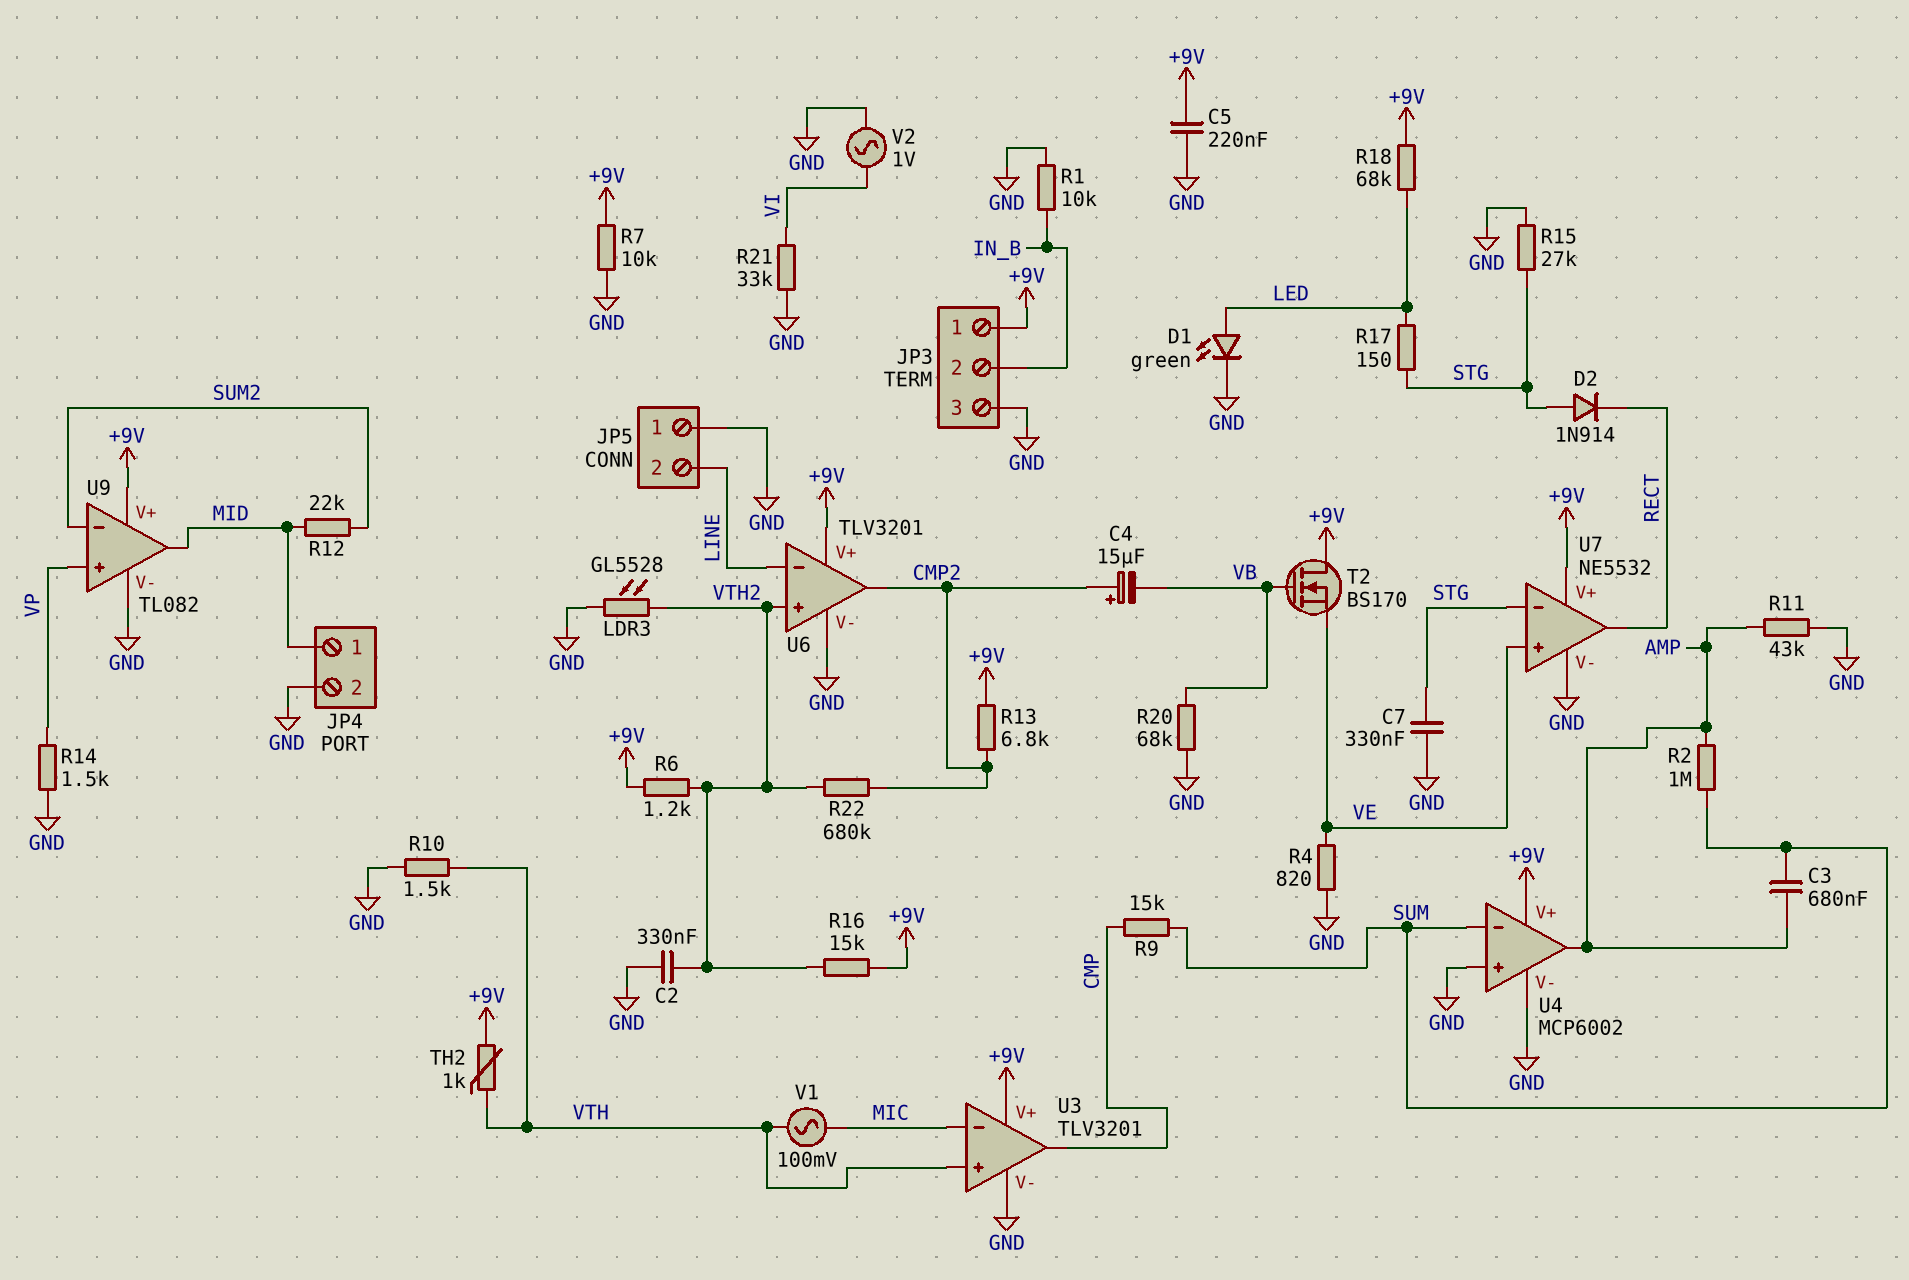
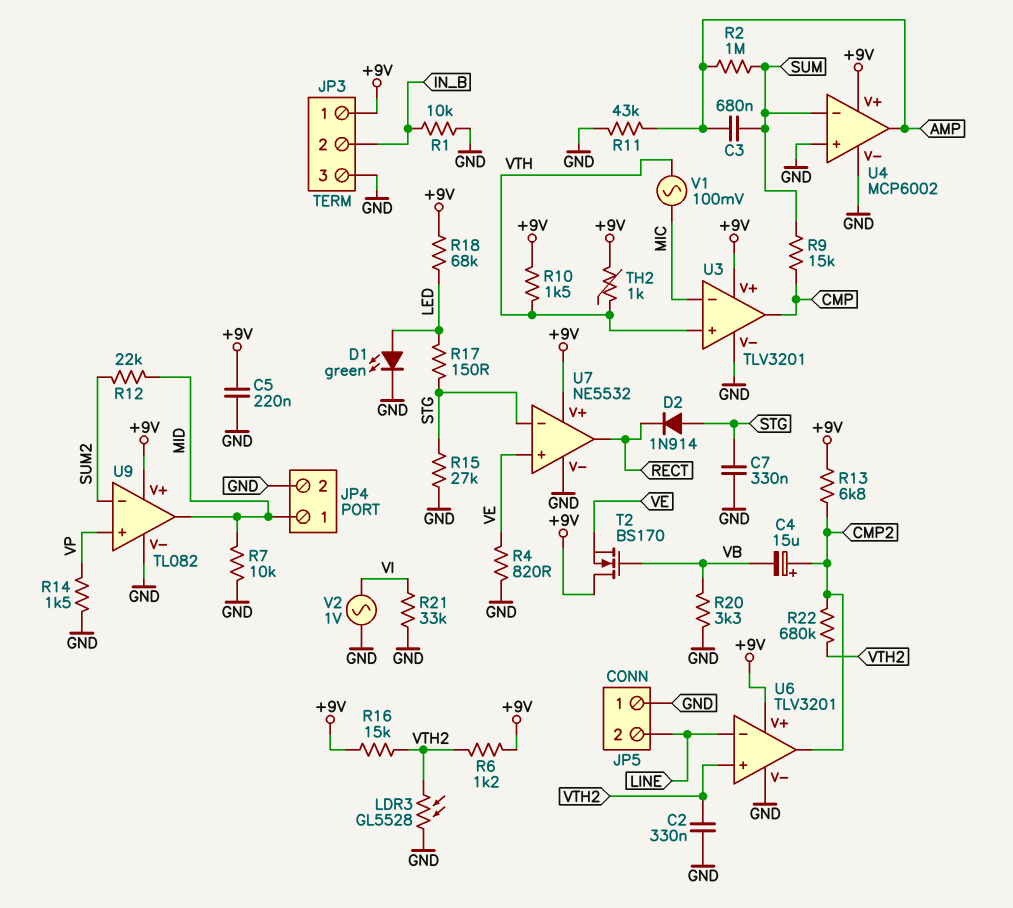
R7: 10k (+9V, GND) -> 10k (GND, MID)
R10: 1.5k (GND, VTH) -> 1.5k (+9V, VTH)
R20: 68k (GND, VB) -> 3.3k (GND, VB)

